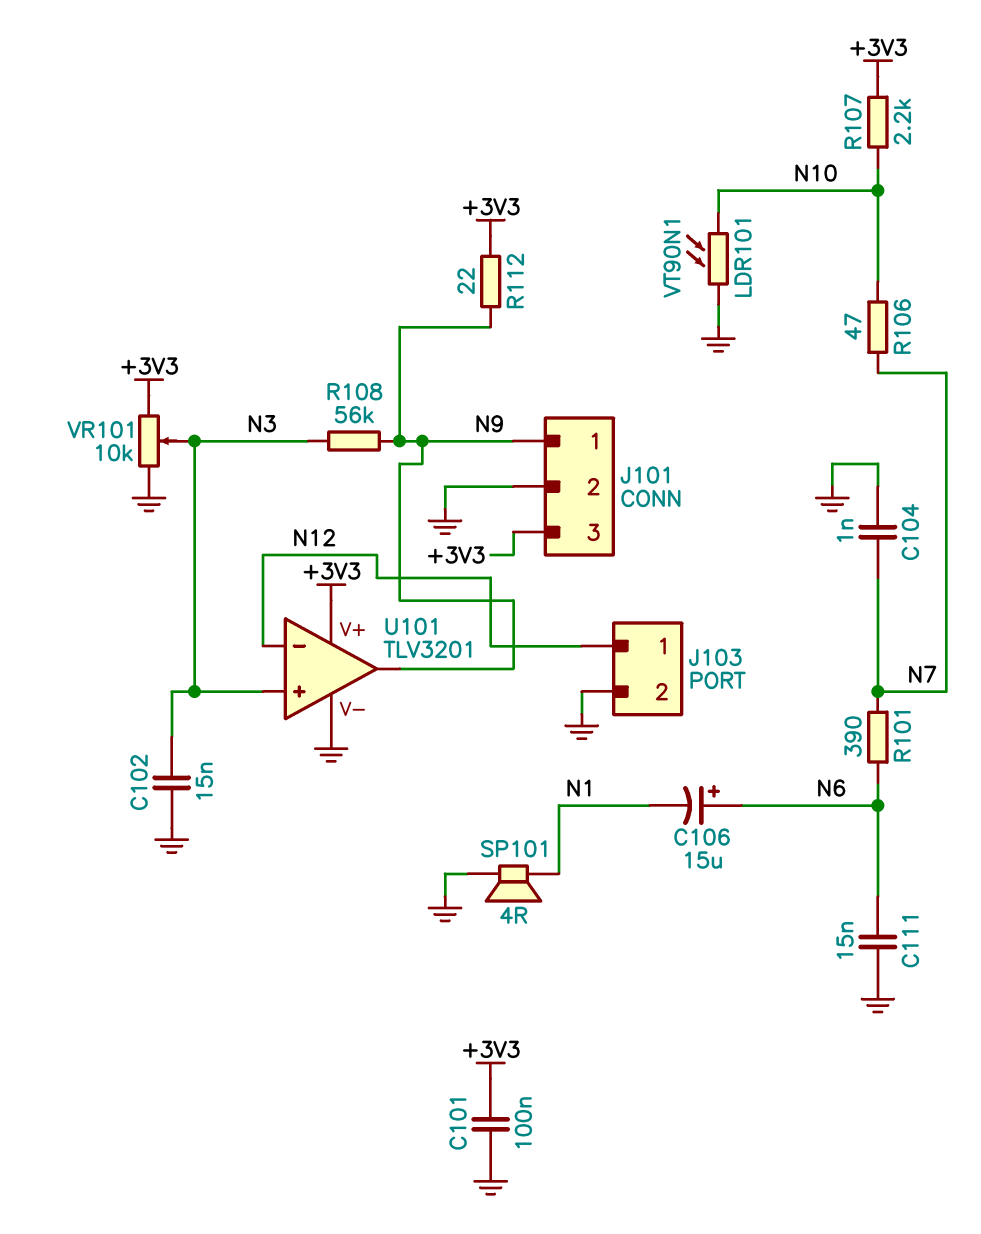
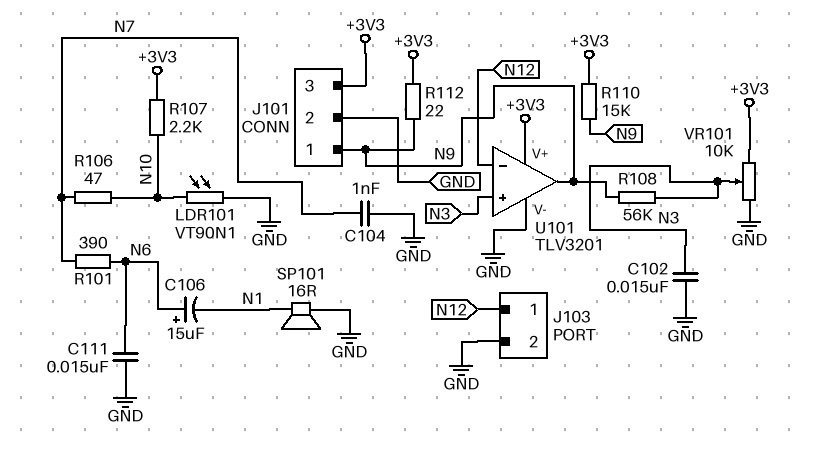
C101: 100nF (+3V3, GND) -> none
R110: none -> 15k (+3V3, N9)
SP101: speaker 4R (GND, N1) -> speaker 16R (GND, N1)

